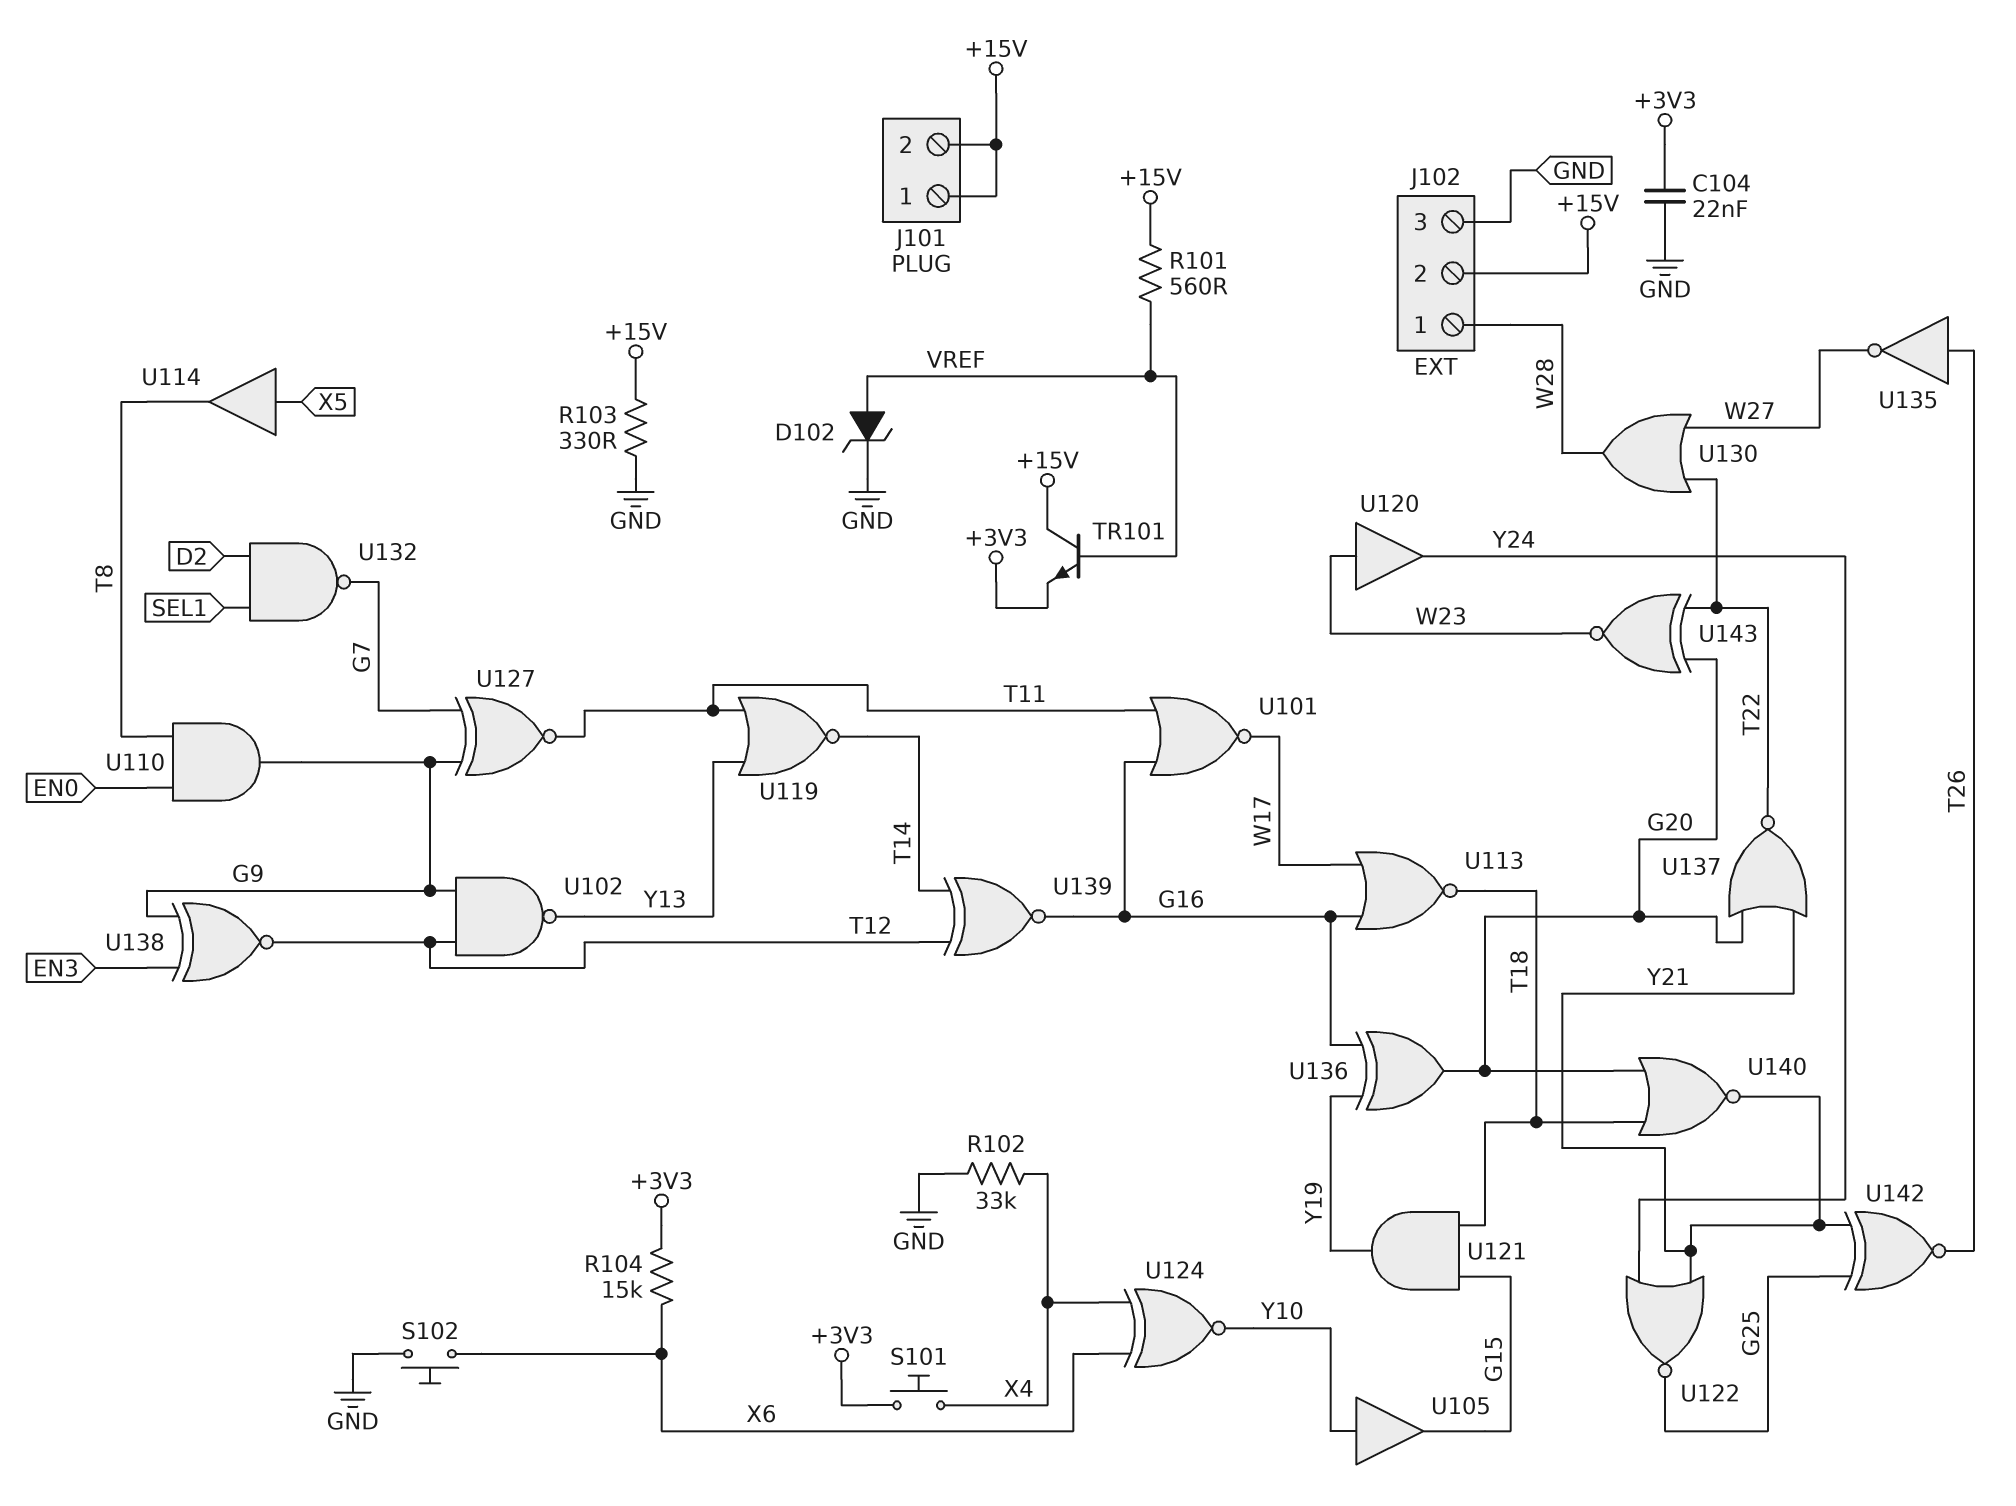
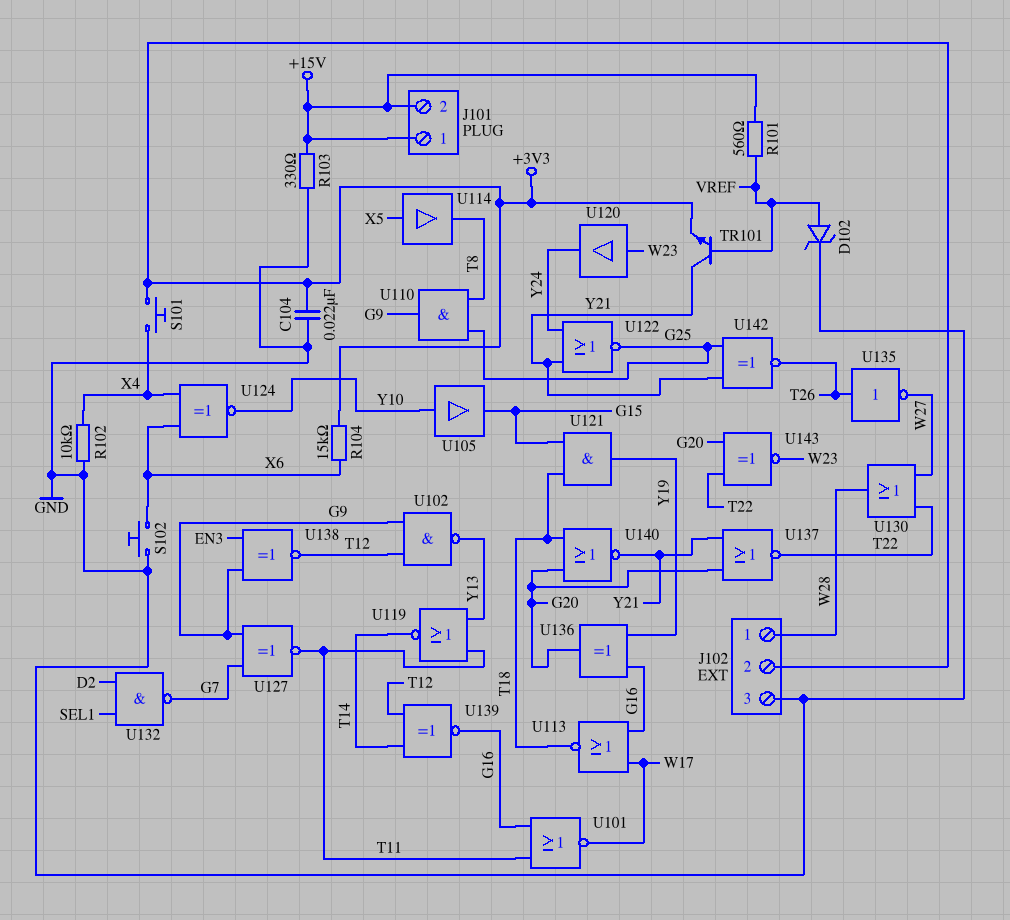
J102 pin 2: +15V -> +3V3
R102: 33k (GND, X4) -> 10k (GND, X4)
TR101: NPN (B VREF, C +15V, E +3V3) -> NPN (B VREF, C Y21, E +3V3)
U110: AND (in EN0, in T8, out G9) -> AND (in G25, in T8, out G9)

